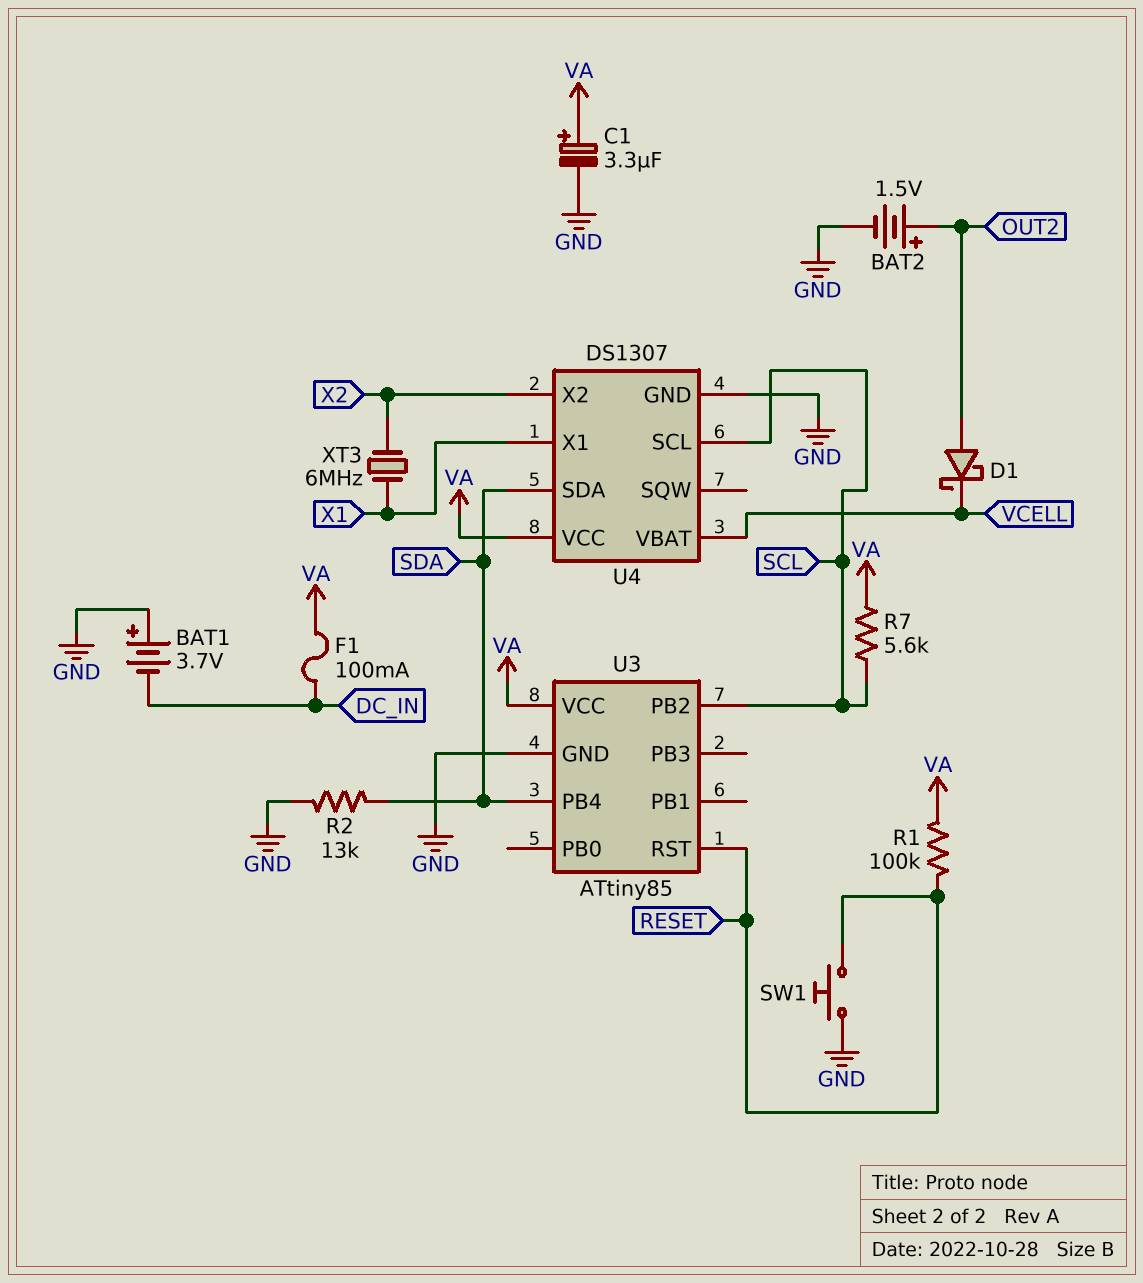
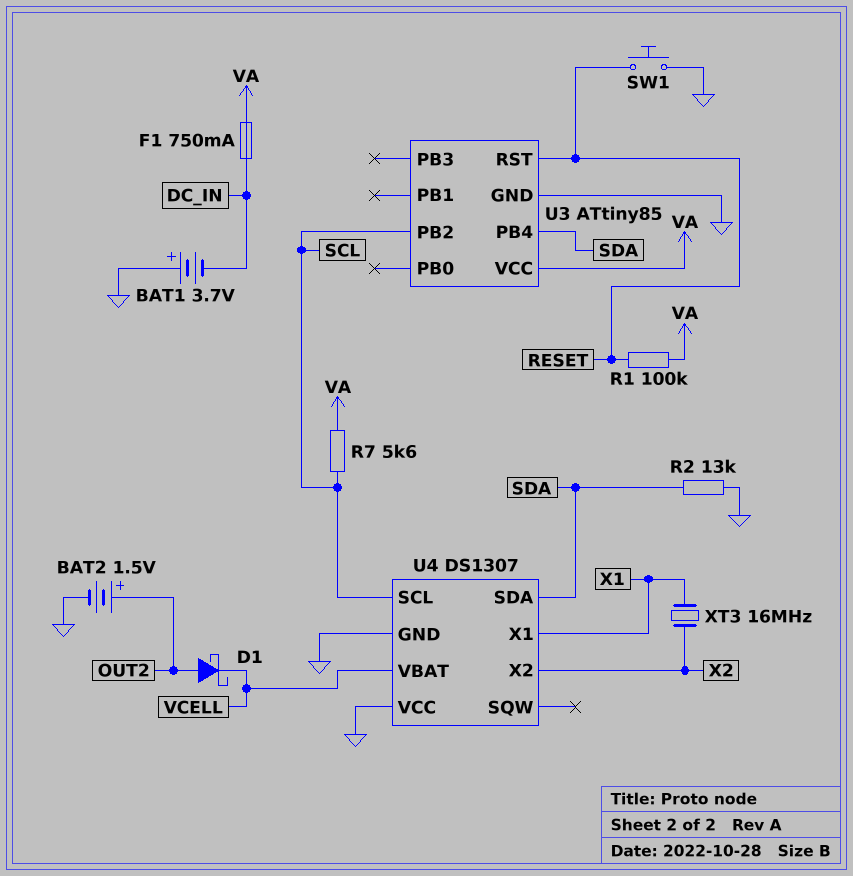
C1: 3.3uF (plus VA, minus GND) -> none
F1: 100mA (DC_IN, VA) -> 750mA (DC_IN, VA)
U4 pin VCC: VA -> GND
XT3: 6MHz (X1, X2) -> 16MHz (X1, X2)

